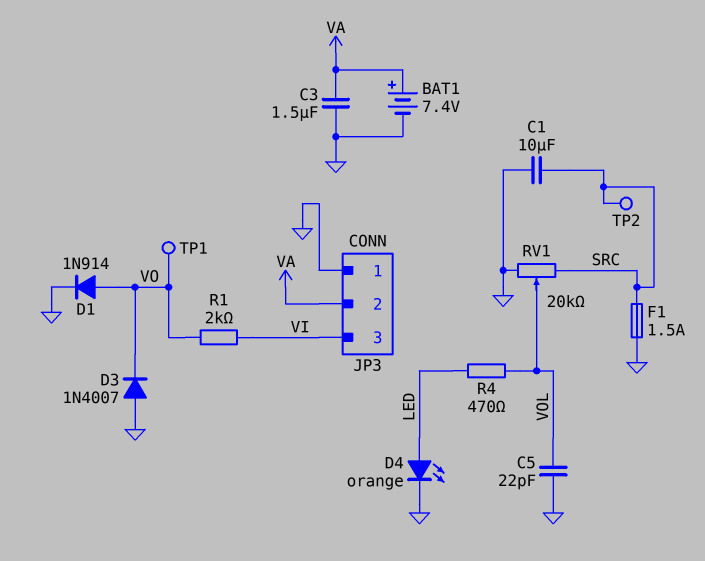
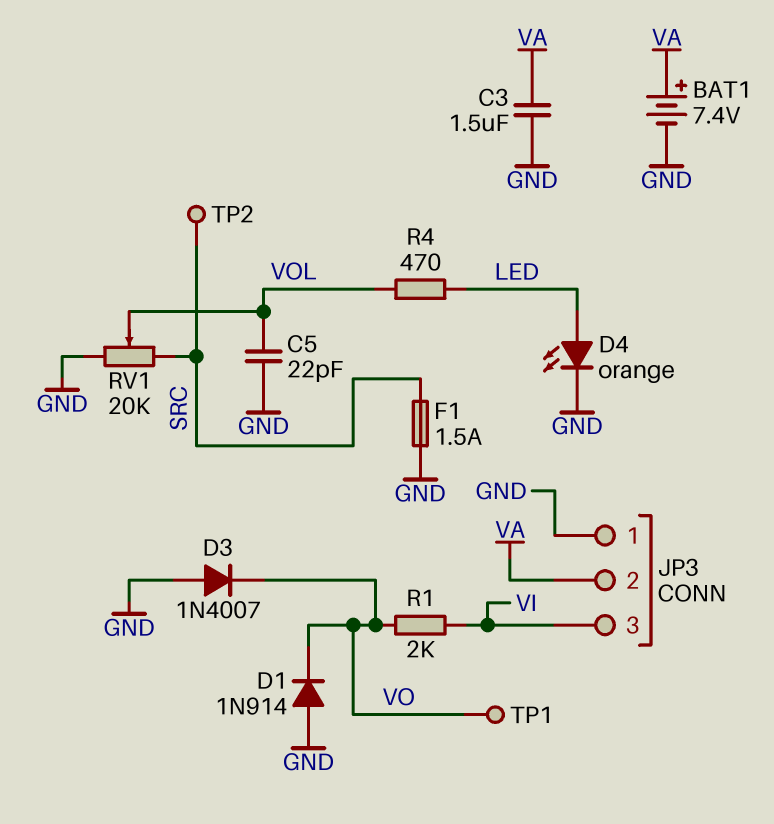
C1: 10uF (GND, SRC) -> none
D1: diode 1N914 (A VO, K GND) -> diode 1N914 (A GND, K VO)

